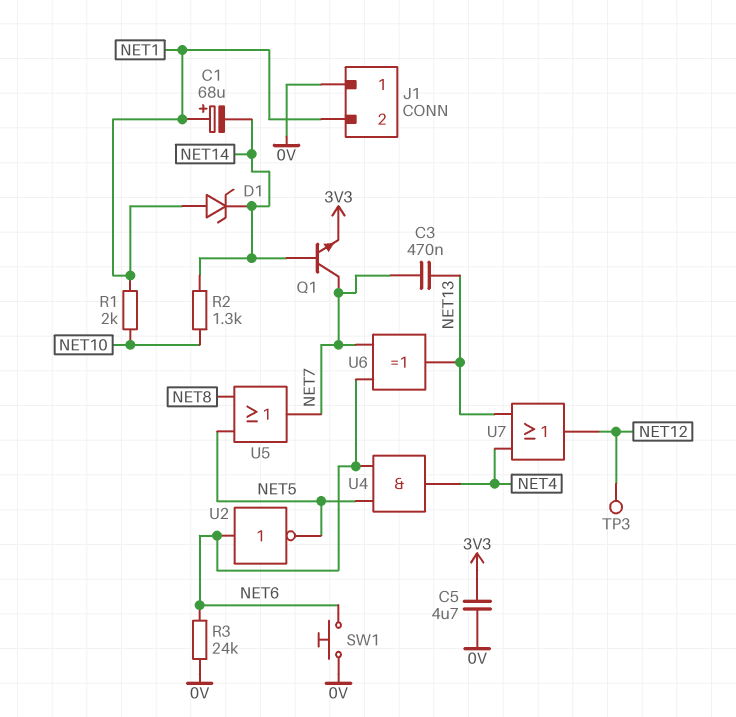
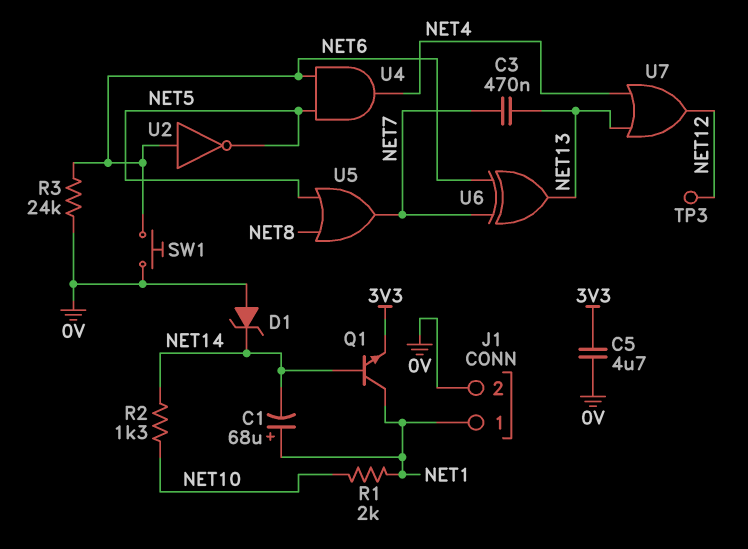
D1: zener (A NET1, K NET14) -> zener (A 0V, K NET14)
J1 pin 1: 0V -> NET1
J1 pin 2: NET1 -> 0V
Q1: NPN (B NET14, C NET7, E 3V3) -> NPN (B NET14, C NET1, E 3V3)

